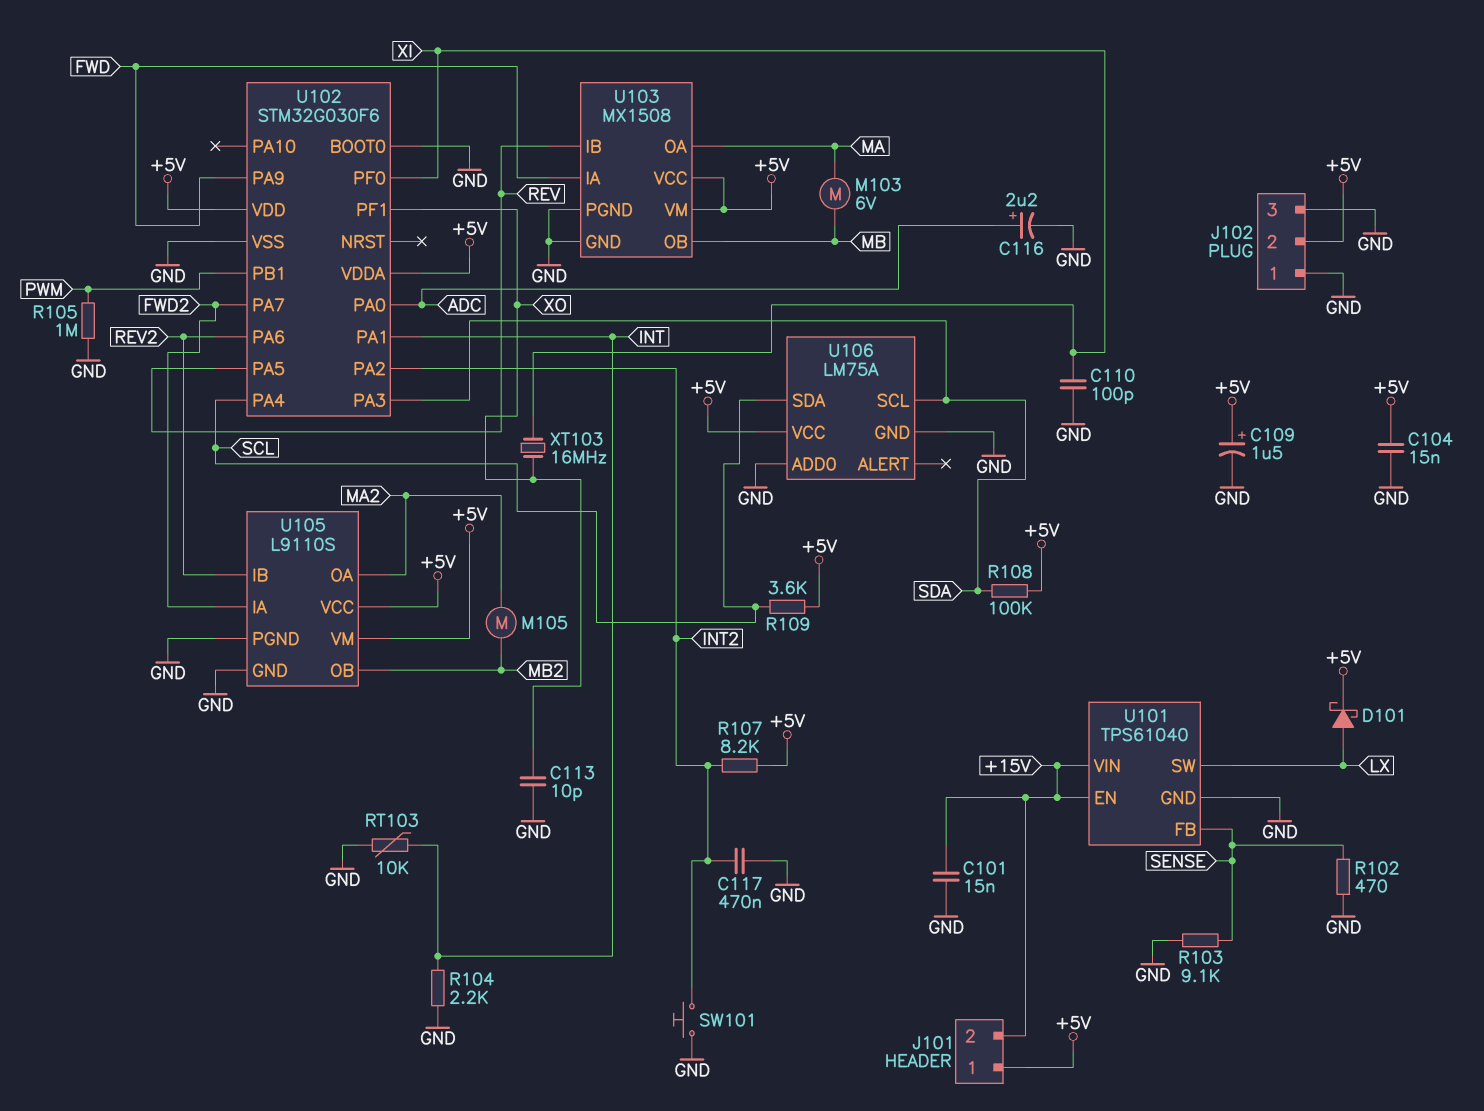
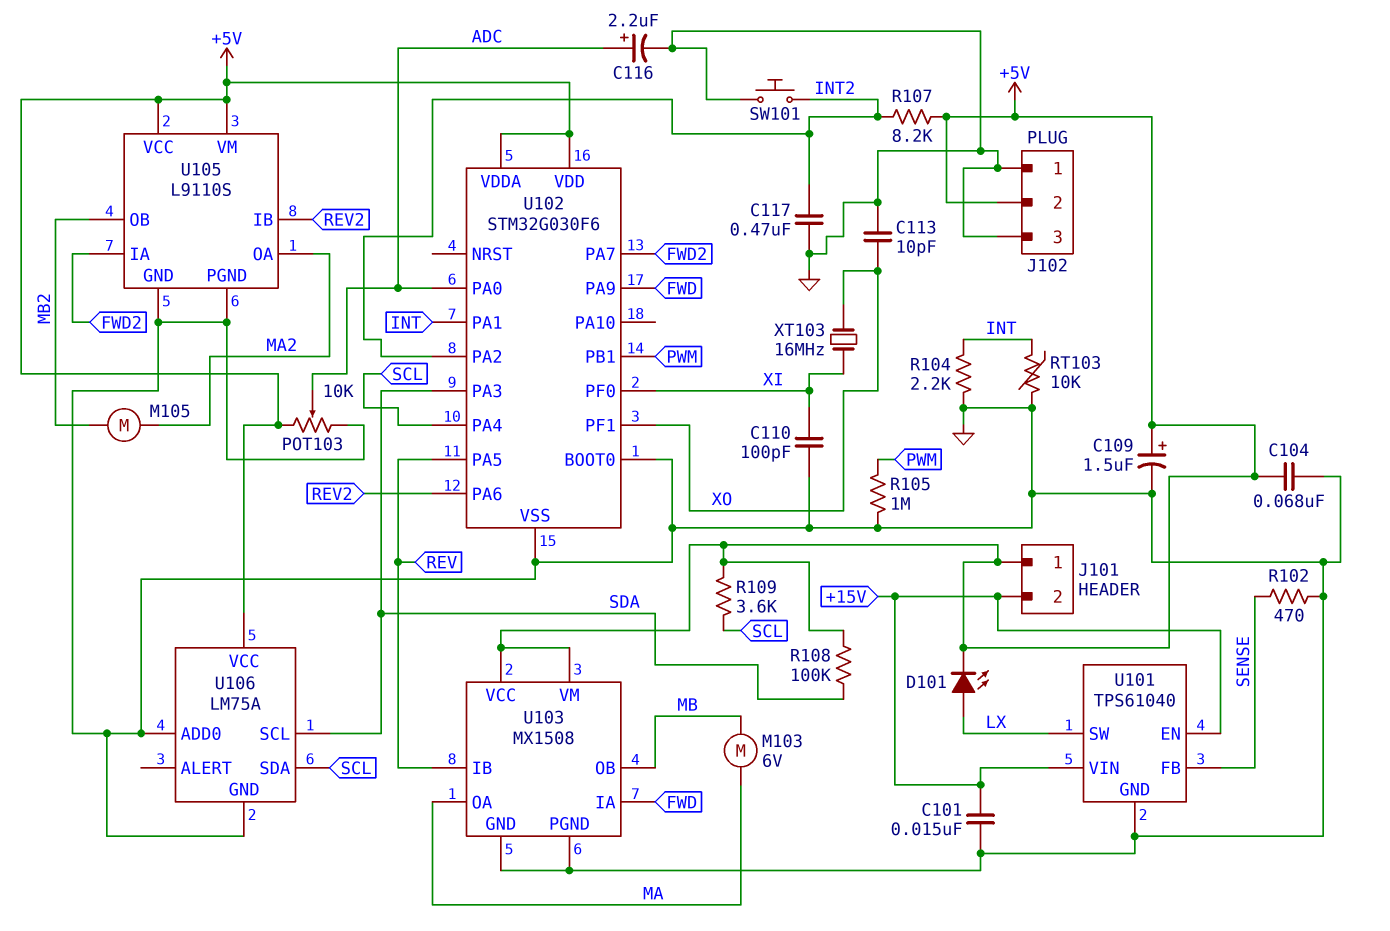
C104: 15nF (+5V, GND) -> 68nF (+5V, GND)
D101: schottky (A LX, K +5V) -> LED (A LX, K +5V)
POT103: none -> 10k (+5V, GND, wiper ADC)
R103: 9.1k (GND, SENSE) -> none

